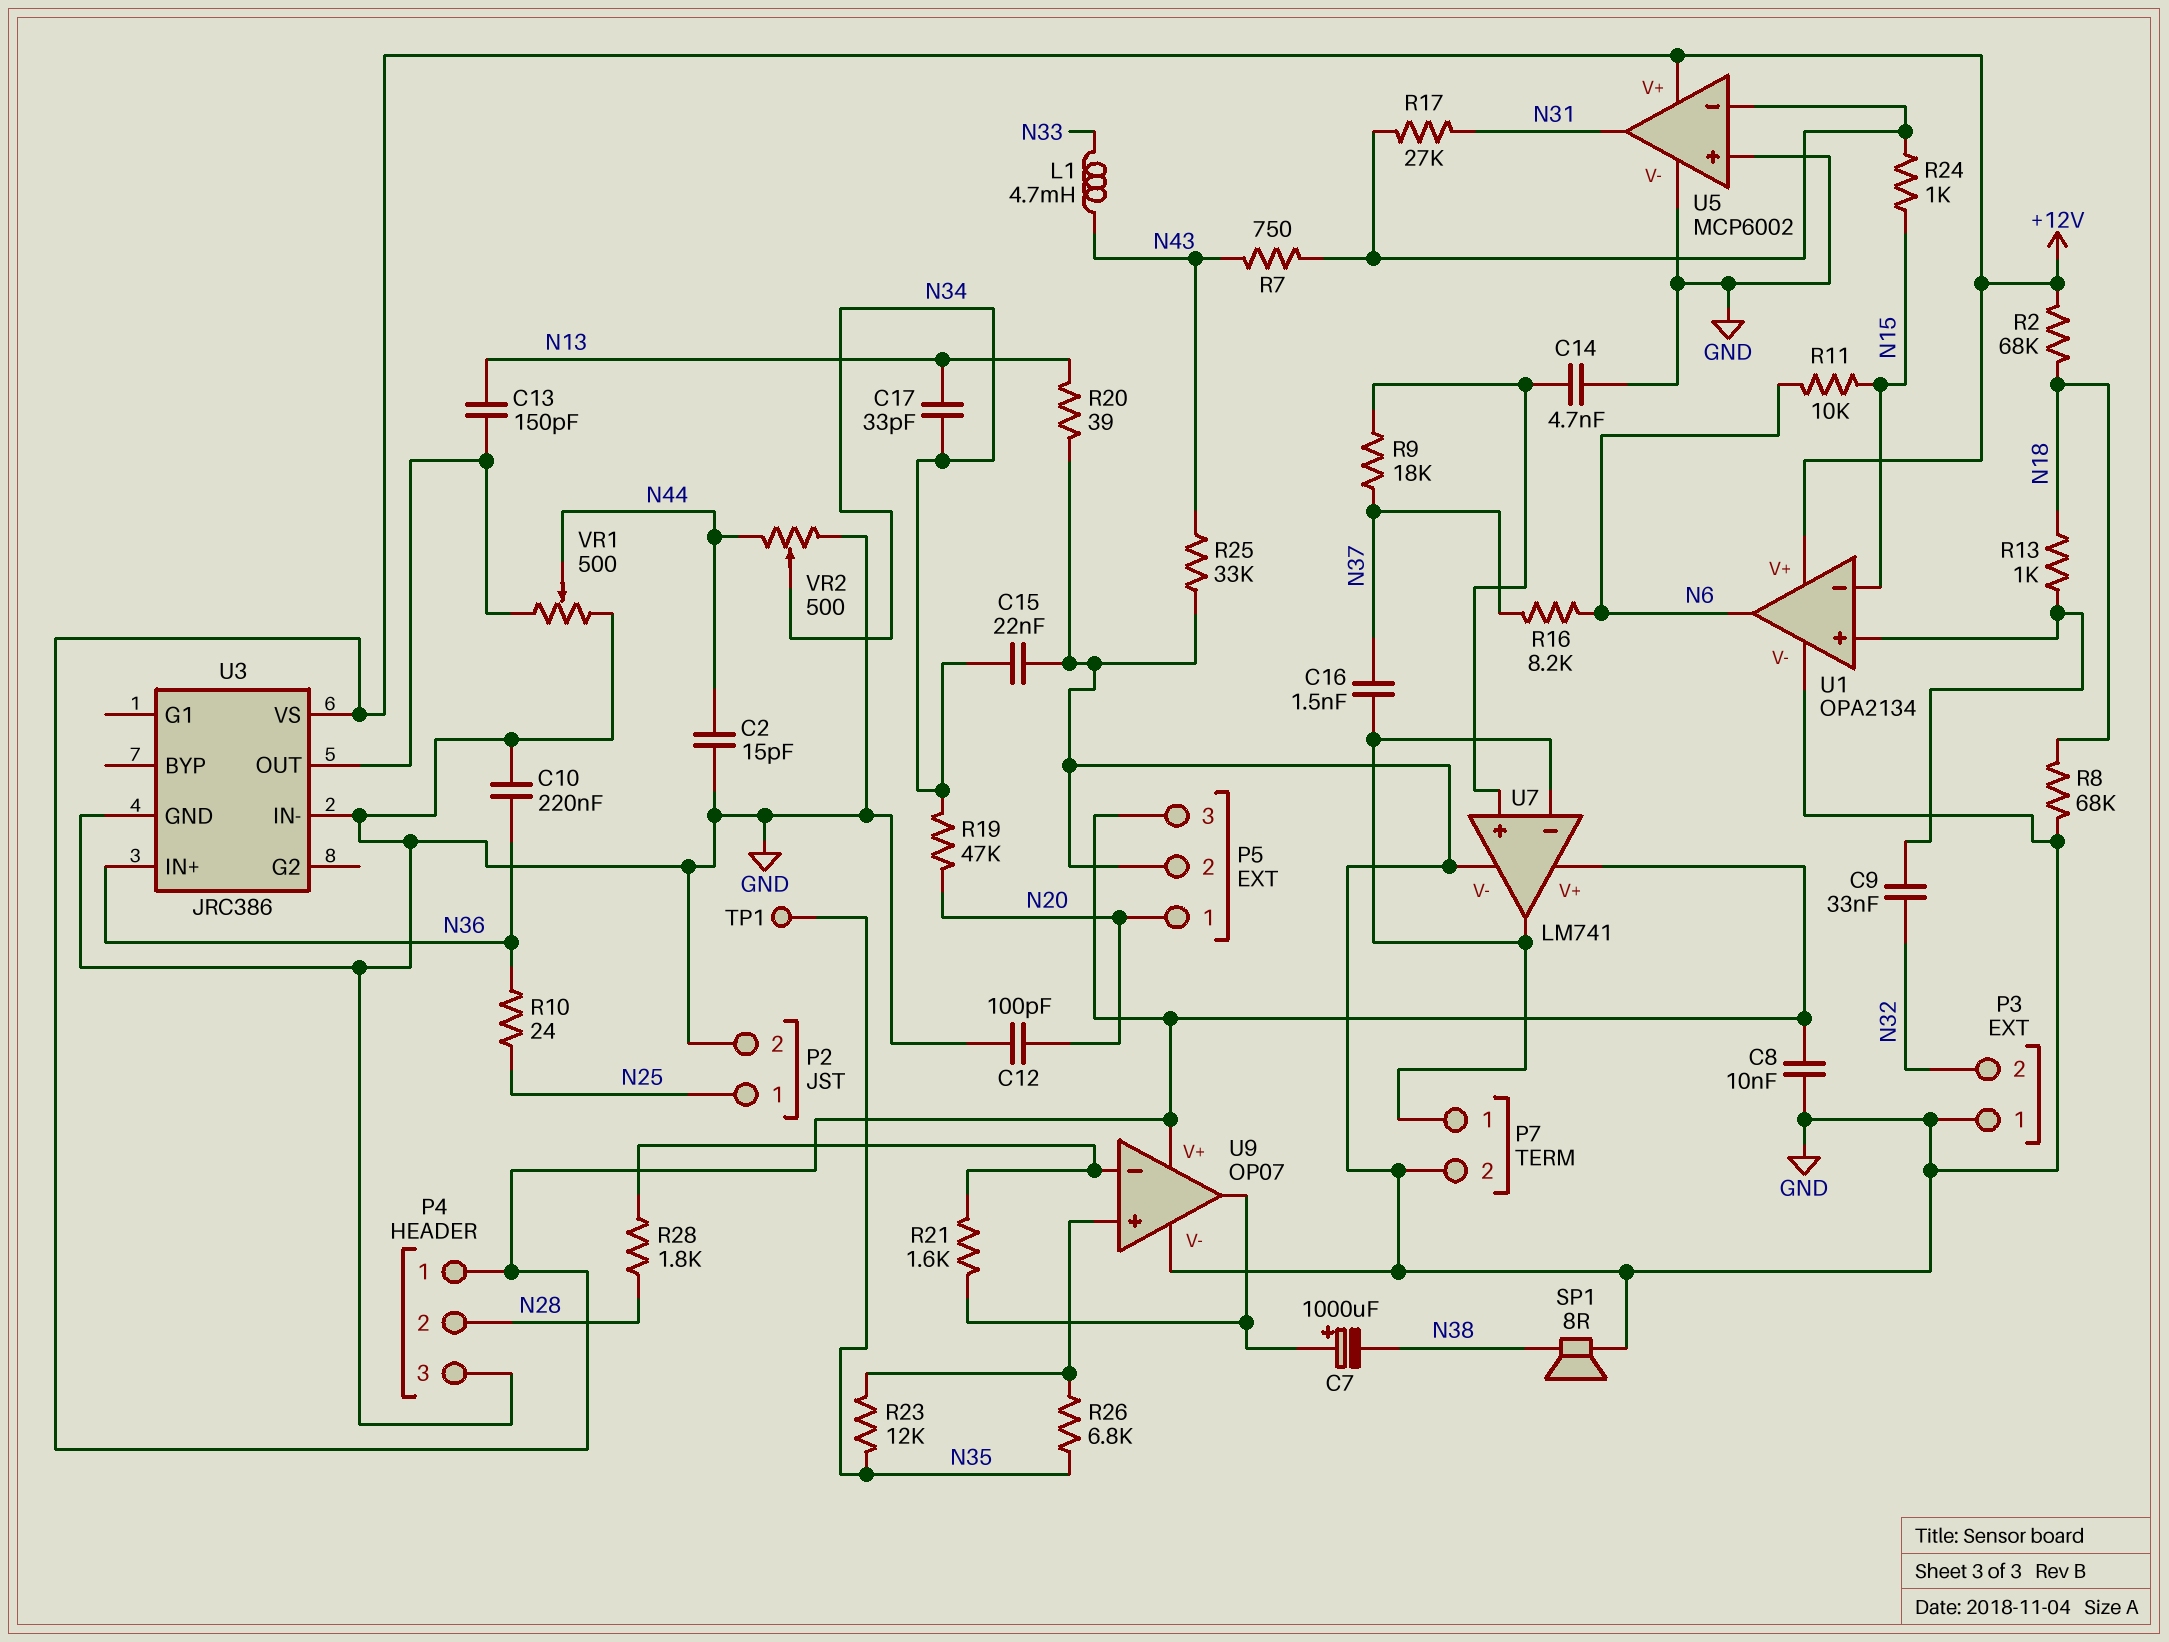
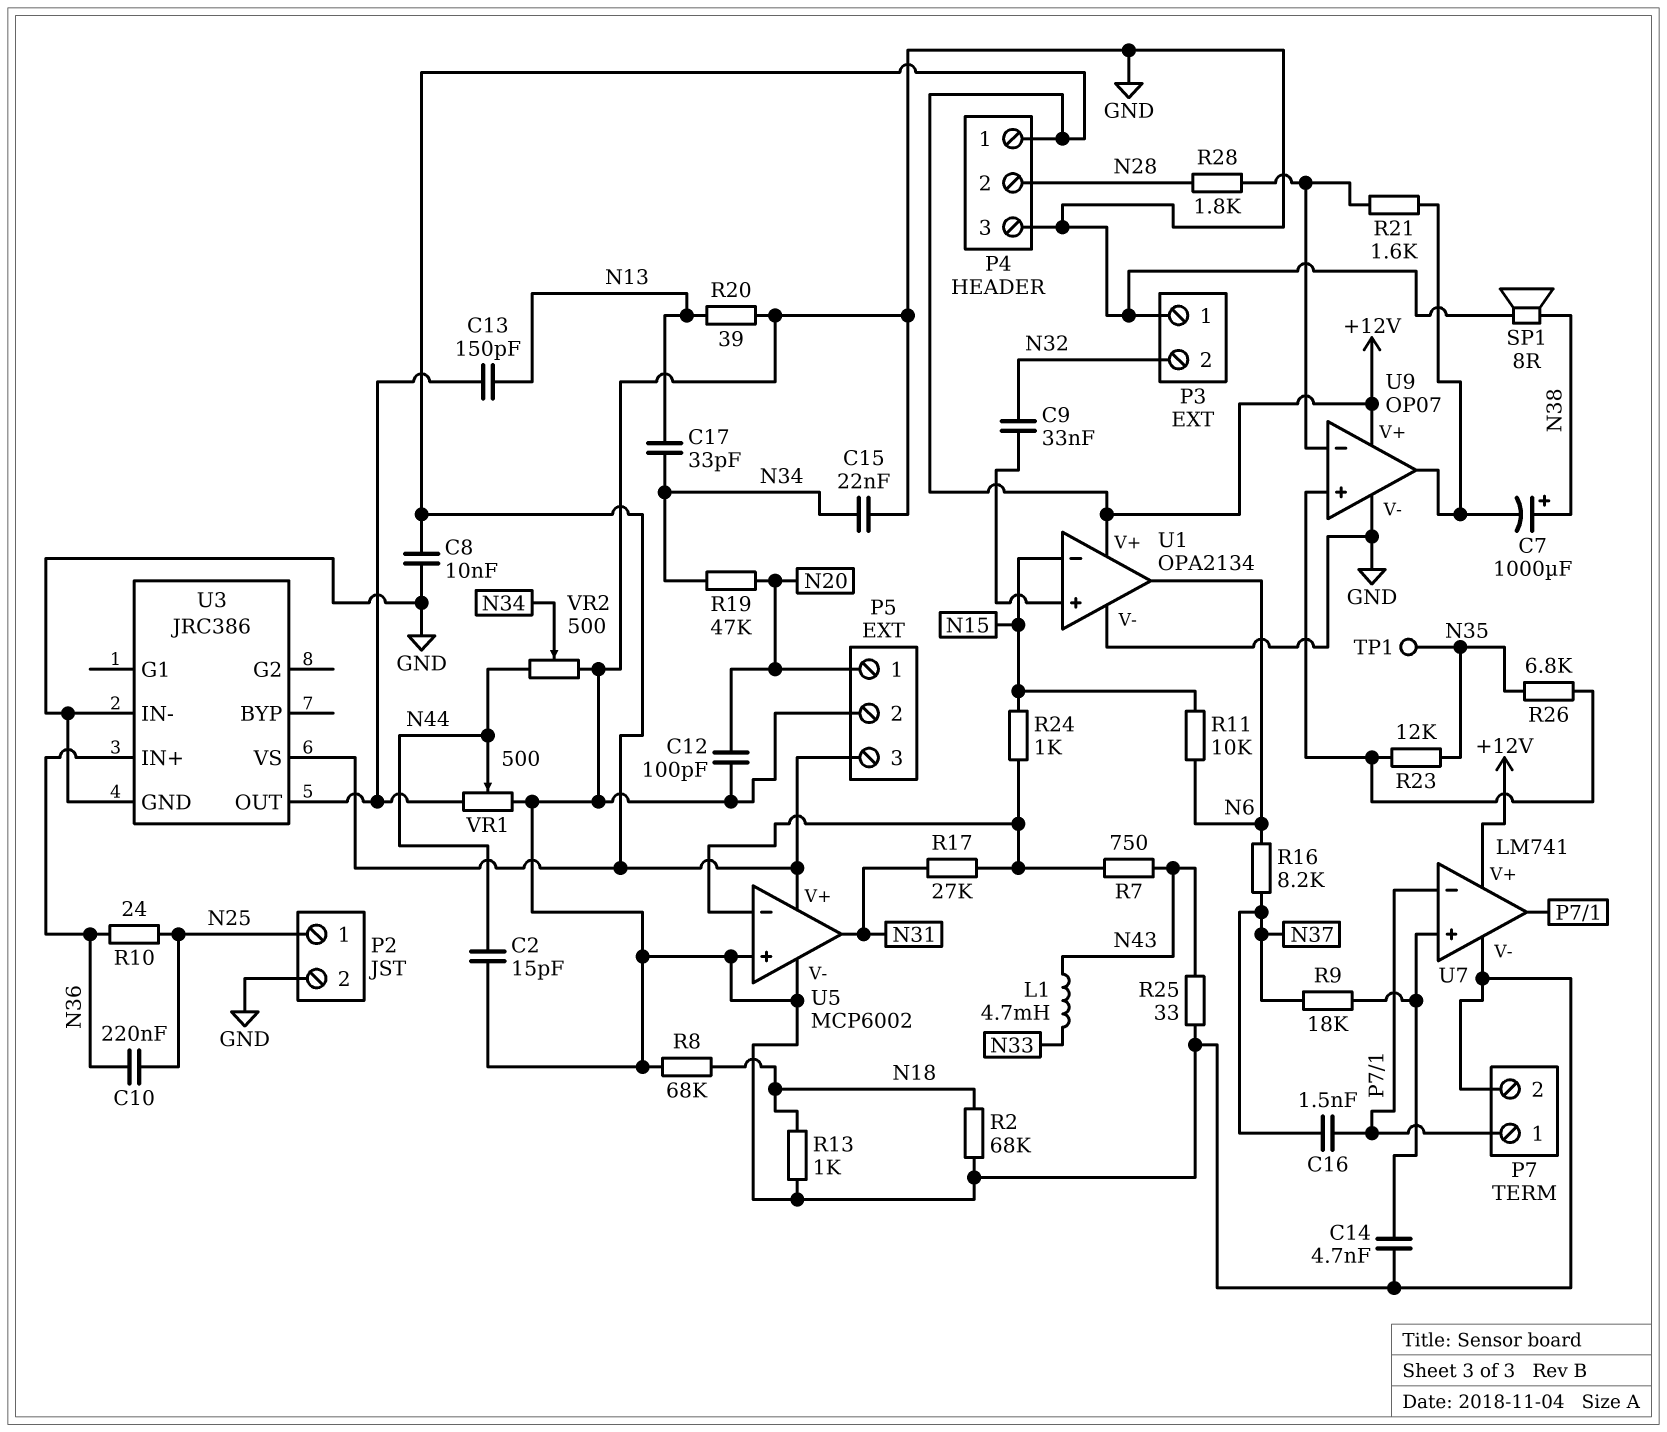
C7: 1000uF (plus U9/out, minus N38) -> 1000uF (plus N38, minus U9/out)
C10: 220nF (GND, N36) -> 220nF (N25, N36)
R2: 68k (+12V, N18) -> 68k (GND, N18)
R13: 1k (N18, U1/in+) -> 1k (GND, N18)
R25: 33k (GND, N43) -> 33 (GND, N43)

